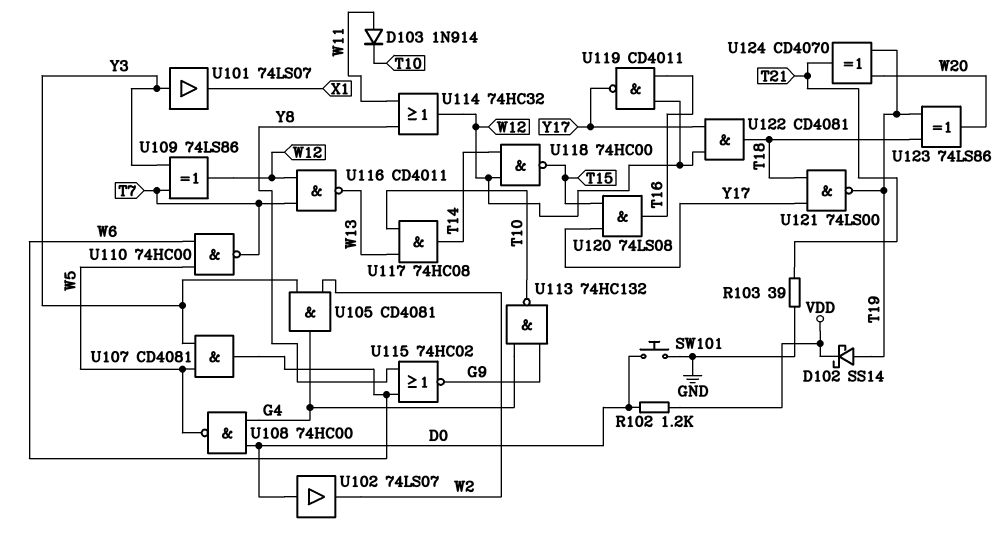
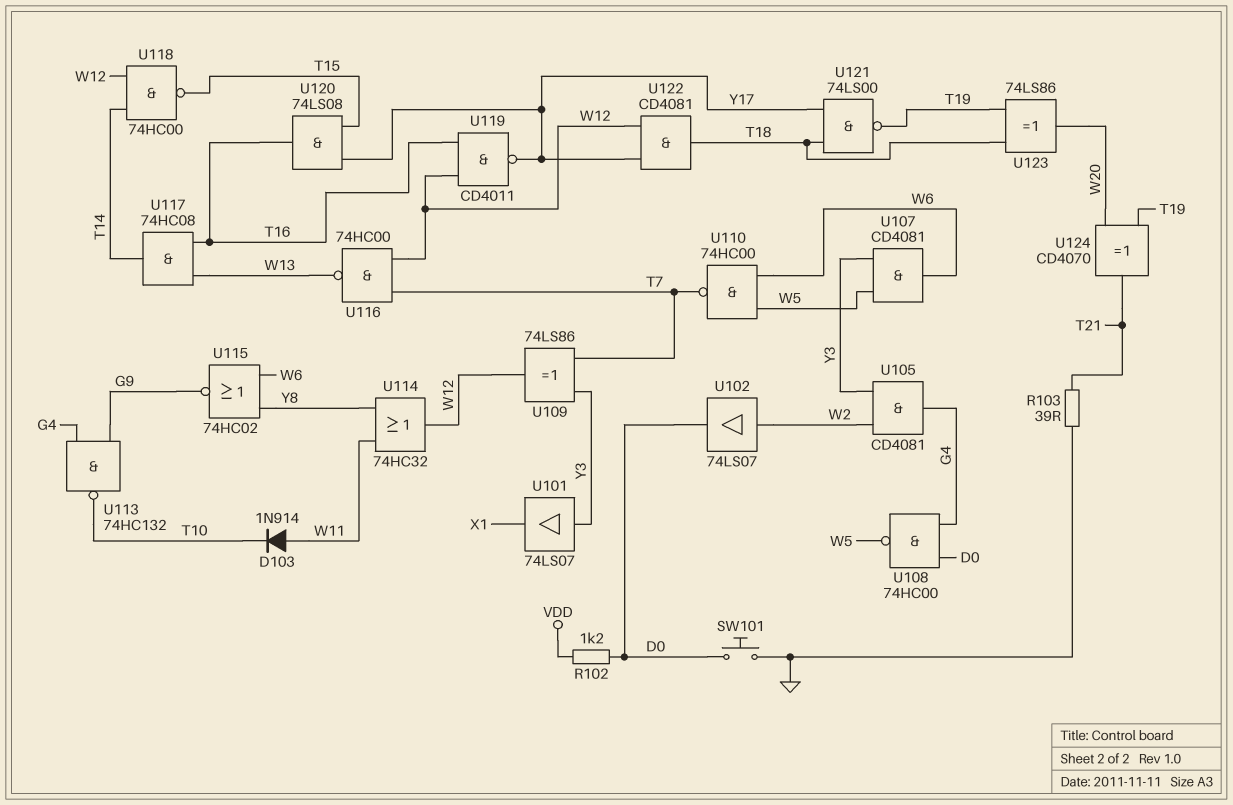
D102: schottky SS14 (A T19, K VDD) -> none
U102: buffer 74LS07 (in D0, out W2) -> buffer 74LS07 (in W2, out D0)
U116: NAND CD4011 (in T7, in W12, out W13) -> NAND 74HC00 (in T7, in W12, out W13)
U117: AND 74HC08 (in T10, in W13, out T14) -> AND 74HC08 (in T16, in W13, out T14)

